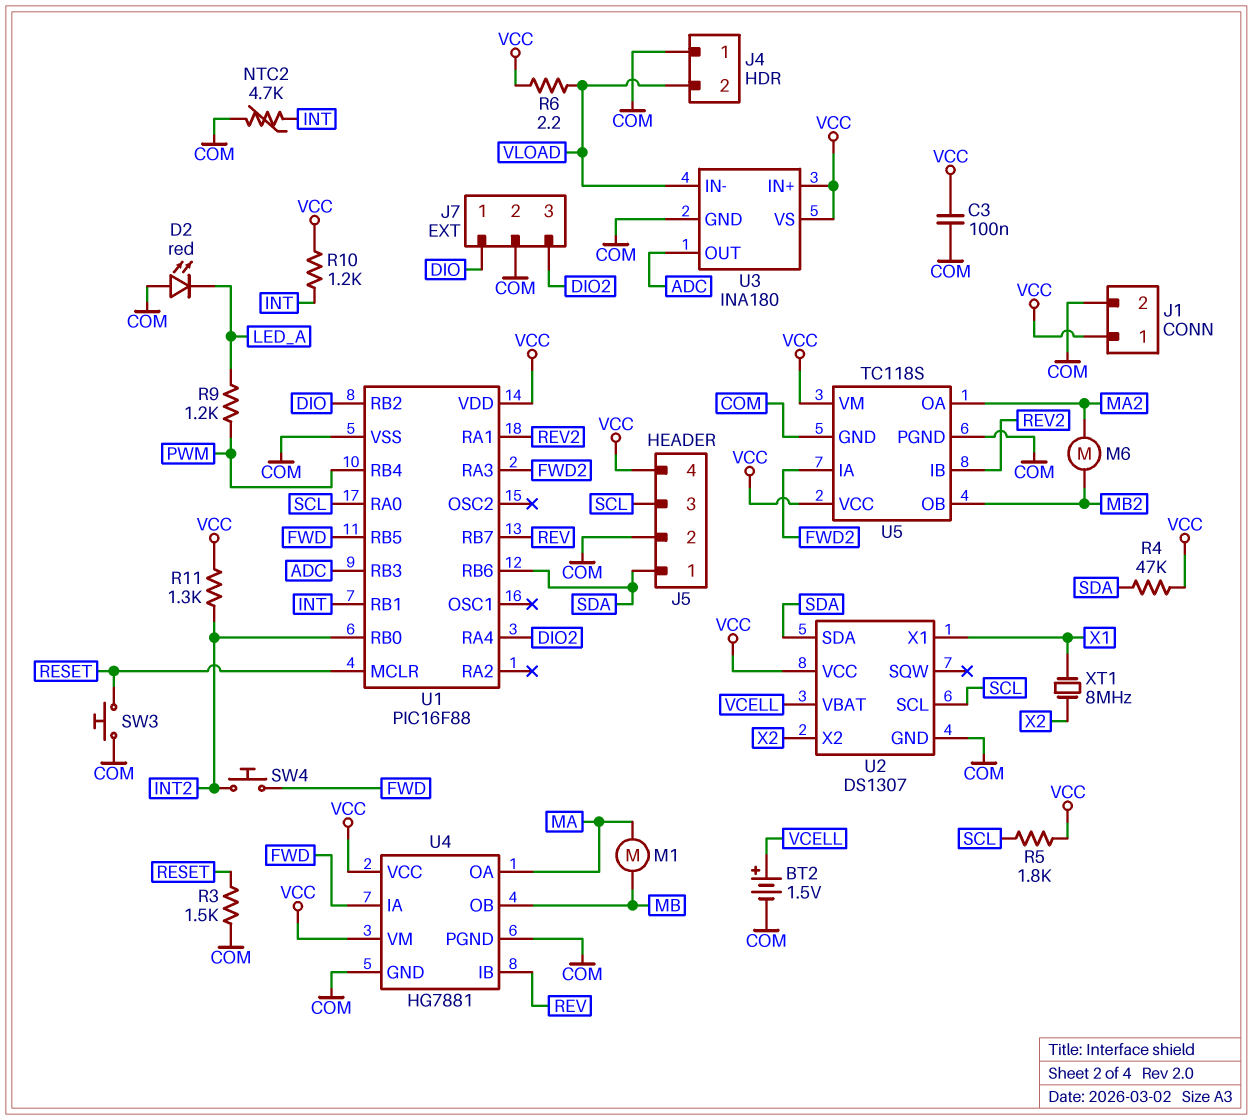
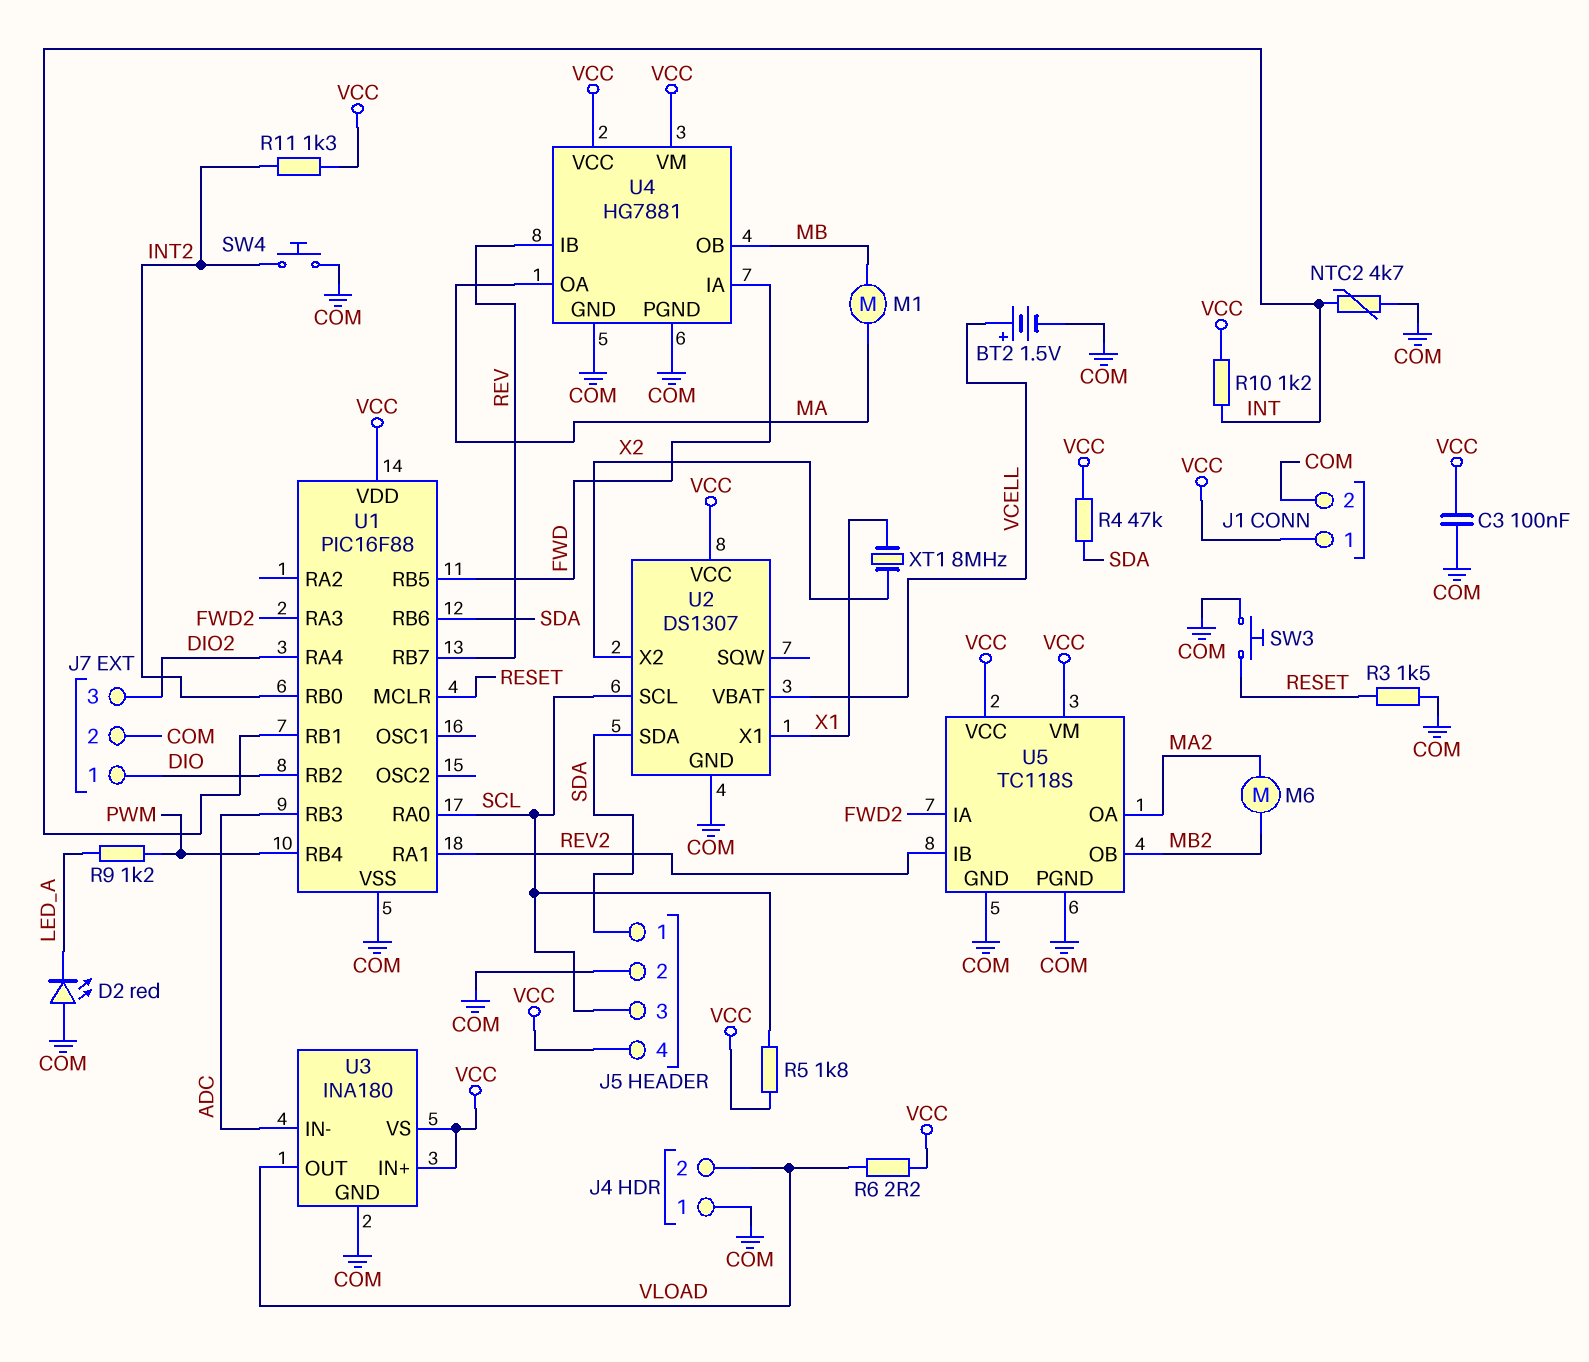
SW4: button (FWD, INT2) -> button (COM, INT2)
U3 pin IN-: VLOAD -> ADC
U3 pin OUT: ADC -> VLOAD

